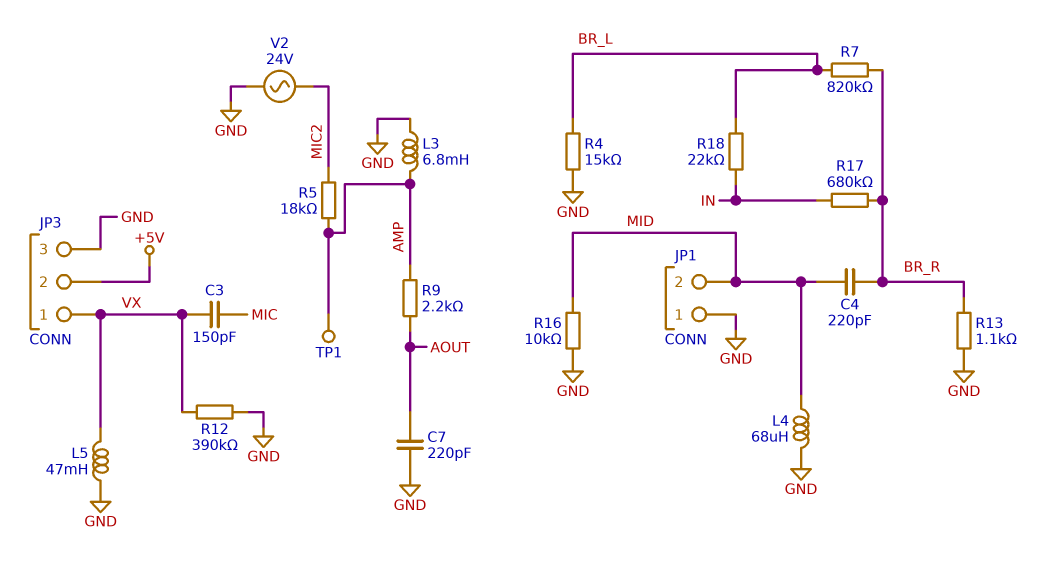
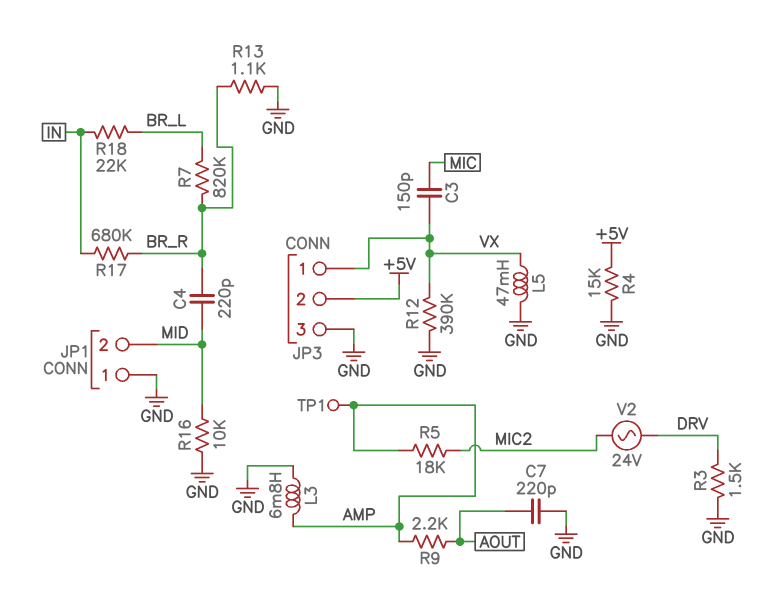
L4: 68uH (GND, MID) -> none
R3: none -> 1.5k (DRV, GND)
R4: 15k (BR_L, GND) -> 15k (+5V, GND)
V2: AC 24V (GND, MIC2) -> AC 24V (DRV, MIC2)

